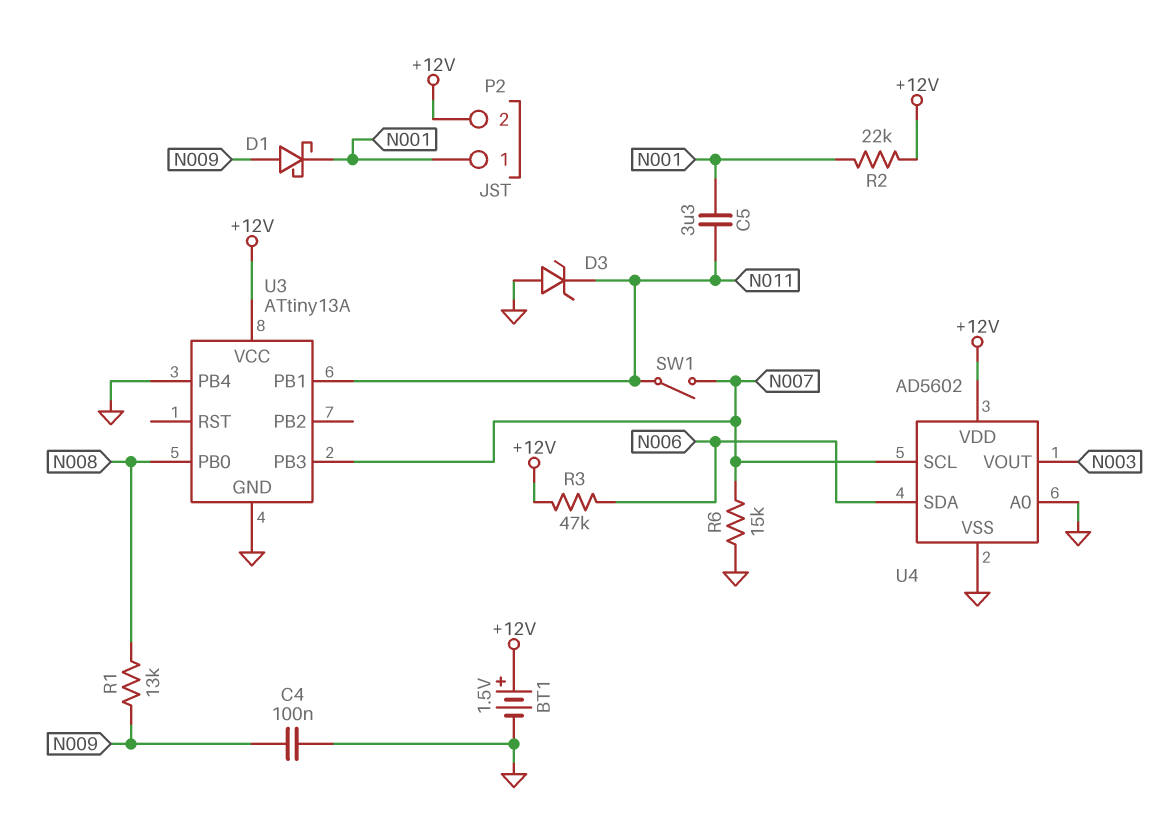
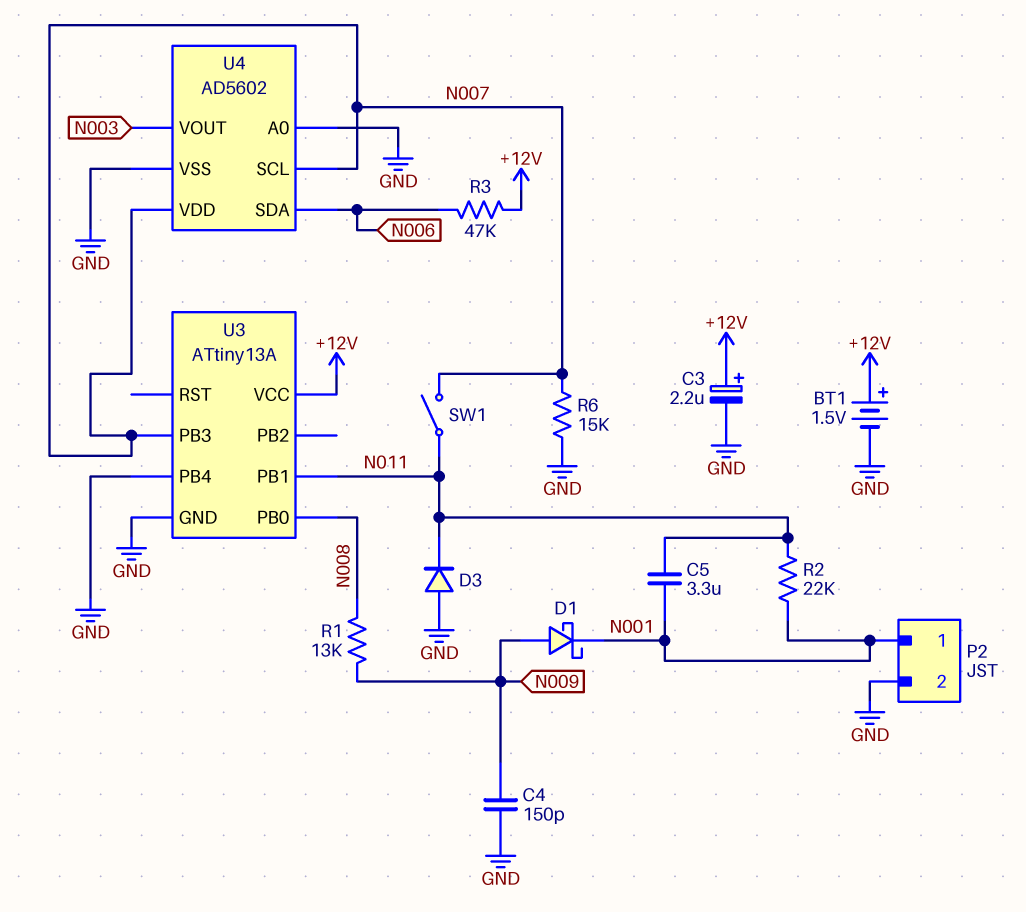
C3: none -> 2.2uF (plus +12V, minus GND)
C4: 100nF (GND, N009) -> 150pF (GND, N009)
D3: zener (A GND, K N011) -> diode (A GND, K N011)
P2 pin 2: +12V -> GND
R2: 22k (+12V, N001) -> 22k (N001, N011)
U4 pin VDD: +12V -> N007

